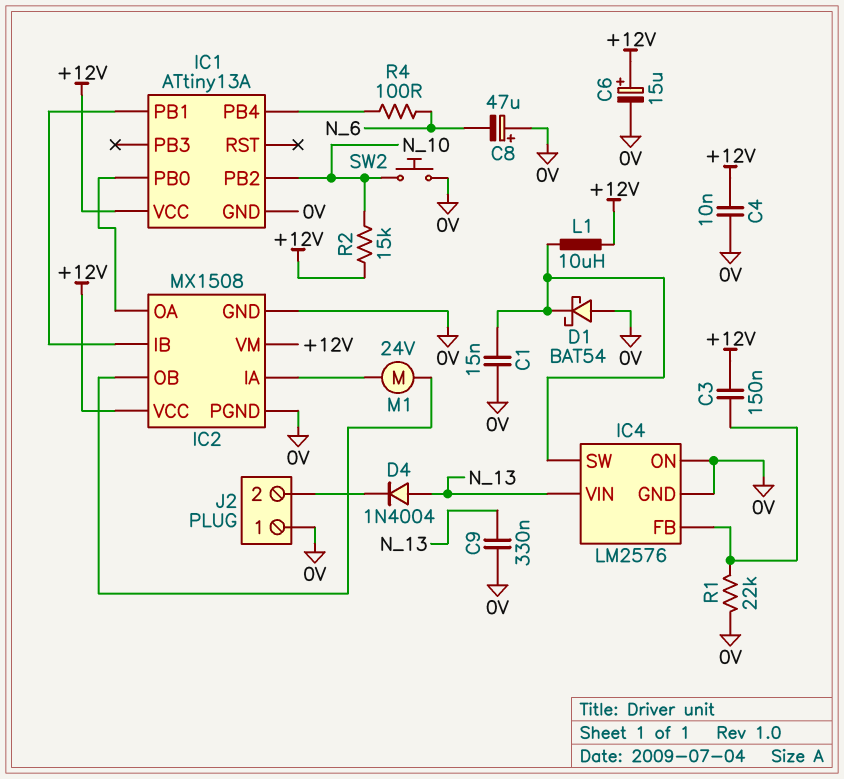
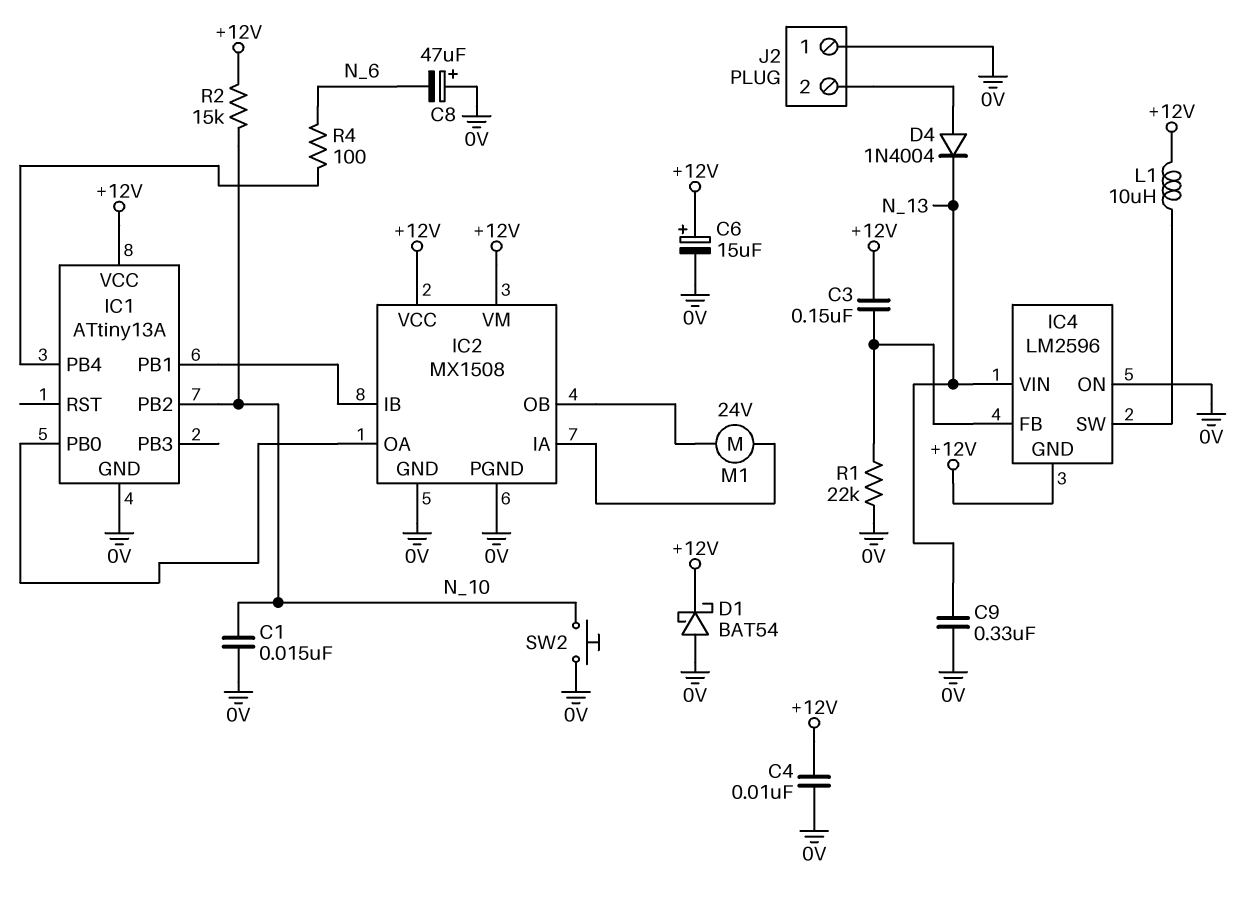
C1: 15nF (0V, IC4/SW) -> 15nF (0V, N_10)
D1: schottky BAT54 (A 0V, K IC4/SW) -> schottky BAT54 (A 0V, K +12V)
D4: diode 1N4004 (A N_13, K J2/2) -> diode 1N4004 (A J2/2, K N_13)
IC4: LM2576 -> LM2596
IC4 pin GND: 0V -> +12V

